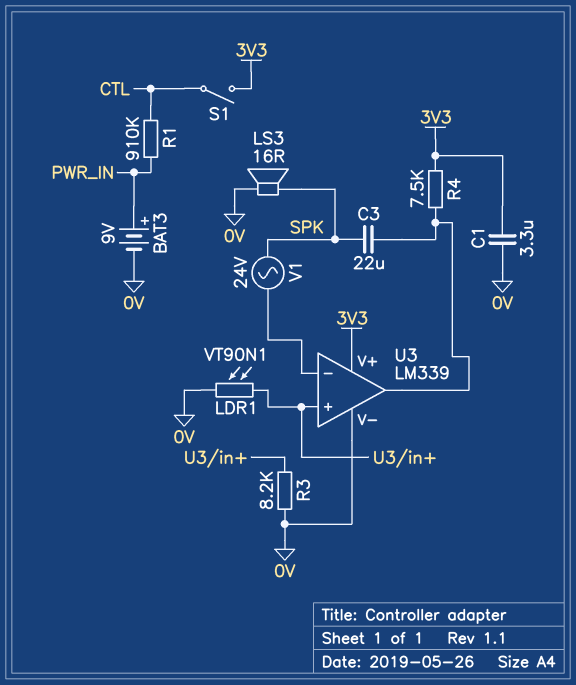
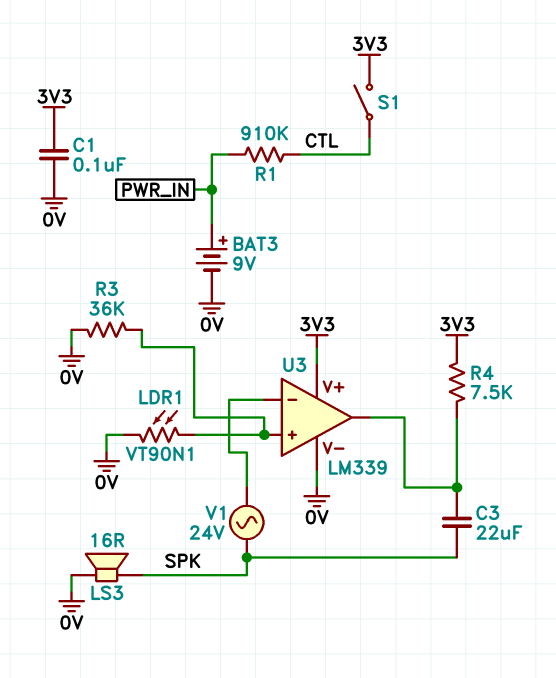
C1: 3.3uF (0V, 3V3) -> 100nF (0V, 3V3)
R3: 8.2k (0V, U3/in+) -> 36k (0V, U3/in+)

